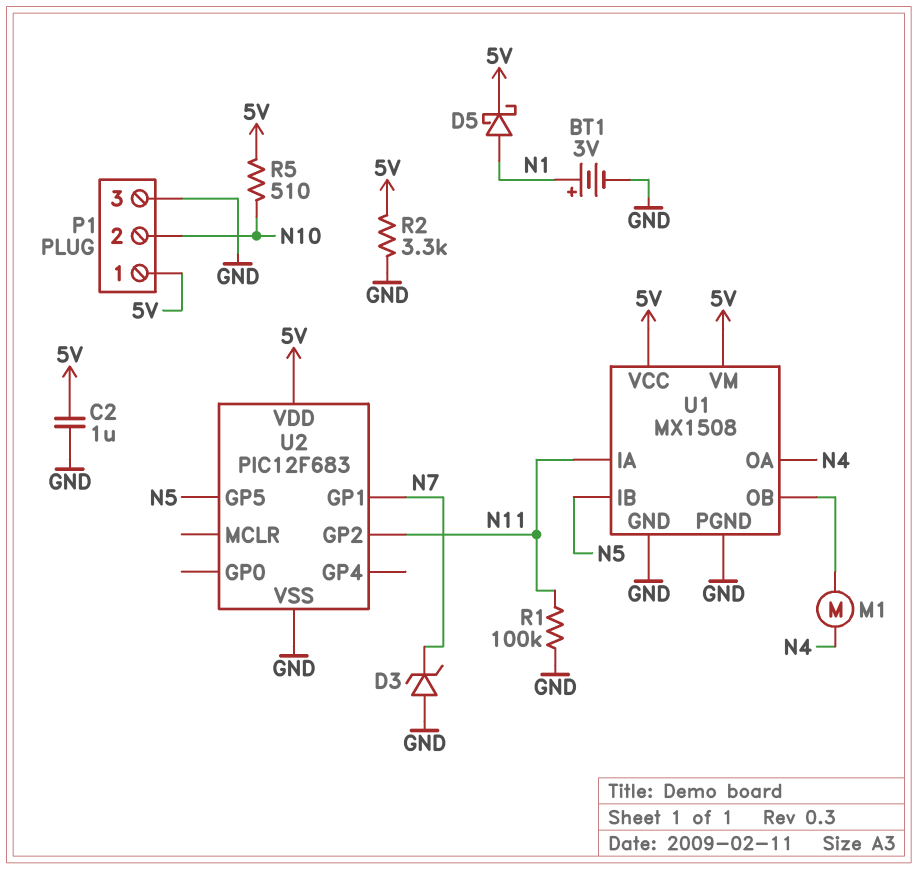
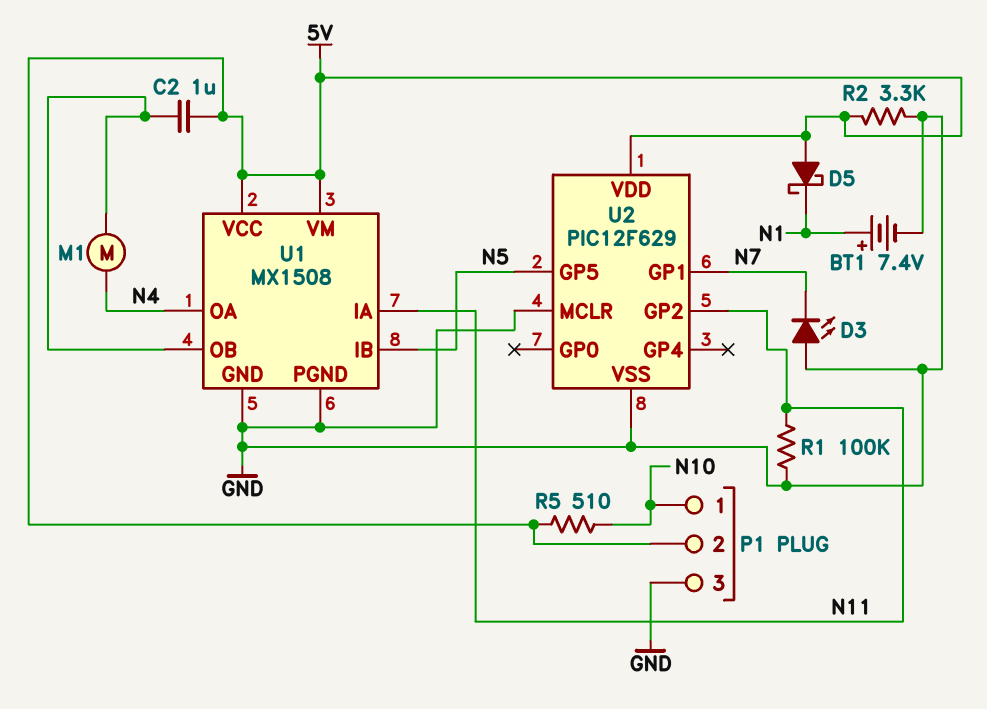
BT1: 3V (plus N1, minus GND) -> 7.4V (plus N1, minus GND)
C2: 1uF (5V, GND) -> 1uF (5V, U1/OB)
D3: zener (A GND, K N7) -> LED (A GND, K N7)
D5: schottky (A N1, K 5V) -> schottky (A 5V, K N1)
P1 pin 1: 5V -> N10
P1 pin 2: N10 -> 5V
U2: PIC12F683 -> PIC12F629
U2 pin MCLR: none -> GND

